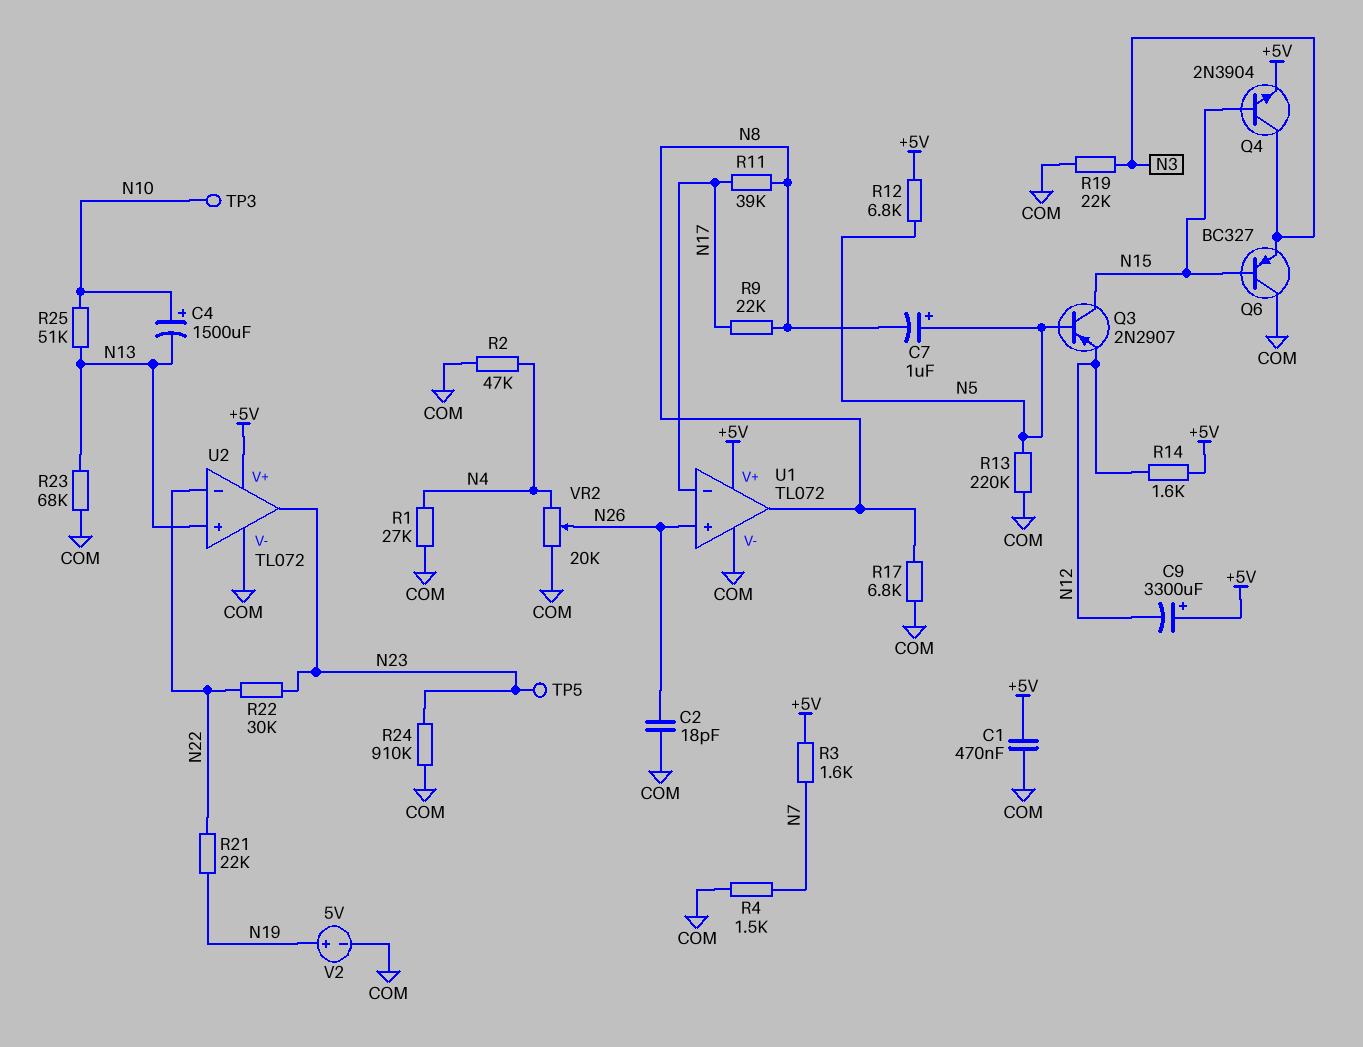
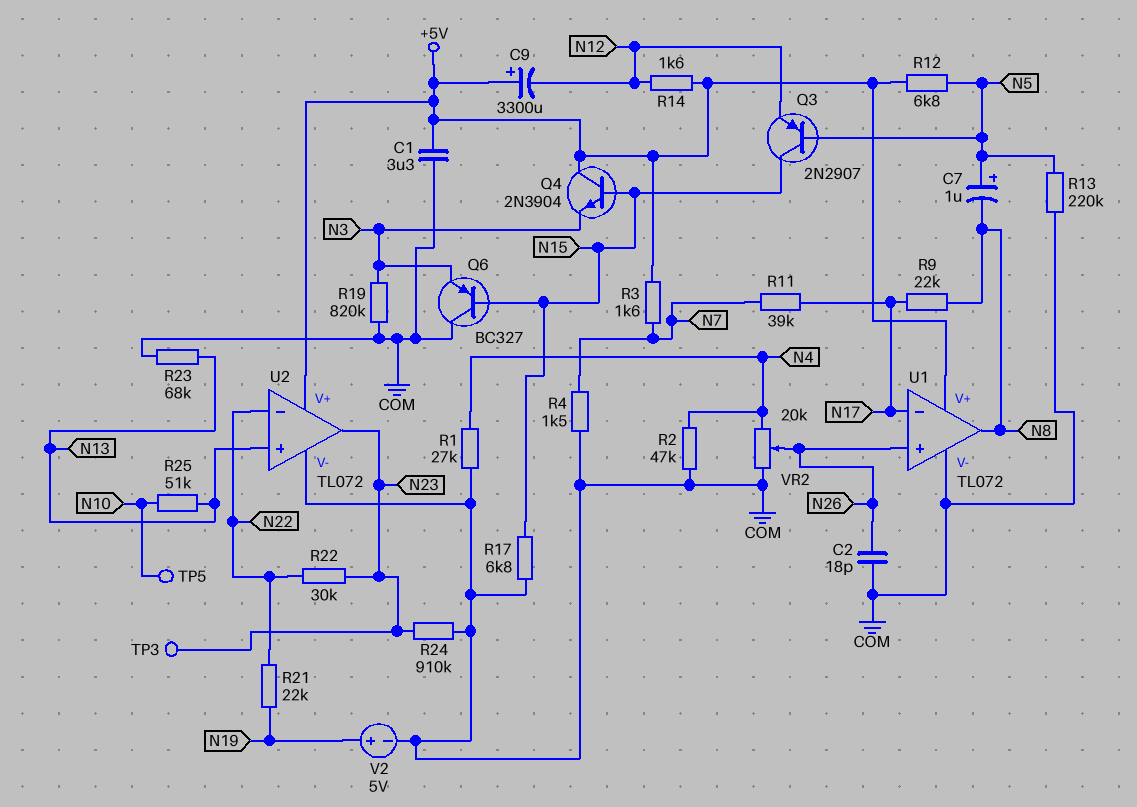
C1: 470nF (+5V, COM) -> 3.3uF (+5V, COM)
C4: 1500uF (plus N10, minus N13) -> none
Q4: NPN 2N3904 (B N15, C N3, E +5V) -> NPN 2N3904 (B N15, C +5V, E N3)
R11: 39k (N8, N17) -> 39k (N7, N17)
R17: 6.8k (COM, N8) -> 6.8k (COM, N15)
R19: 22k (COM, N3) -> 820k (COM, N3)
TP3: test point (N10) -> test point (N23)
TP5: test point (N23) -> test point (N10)

